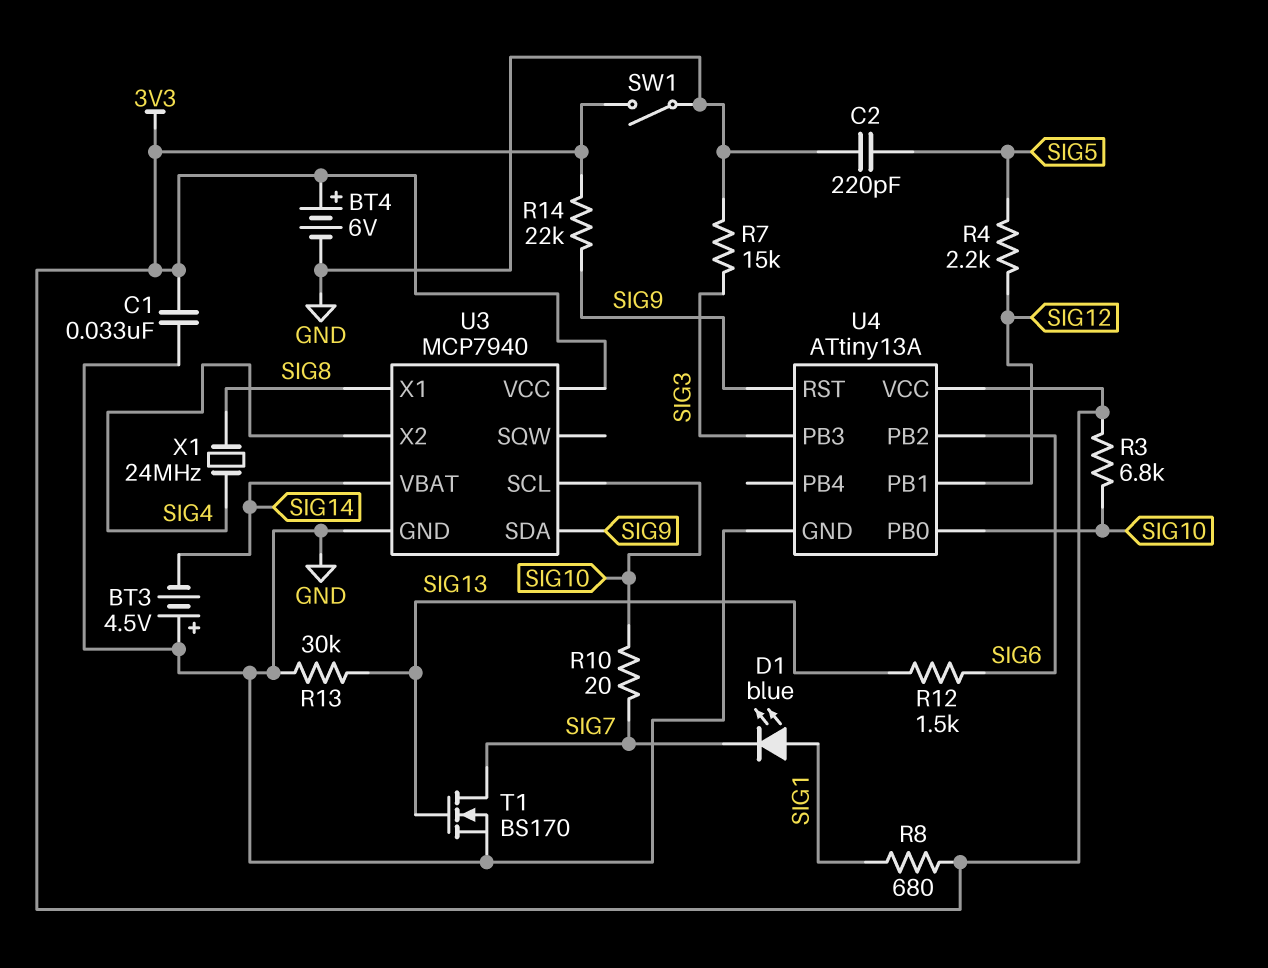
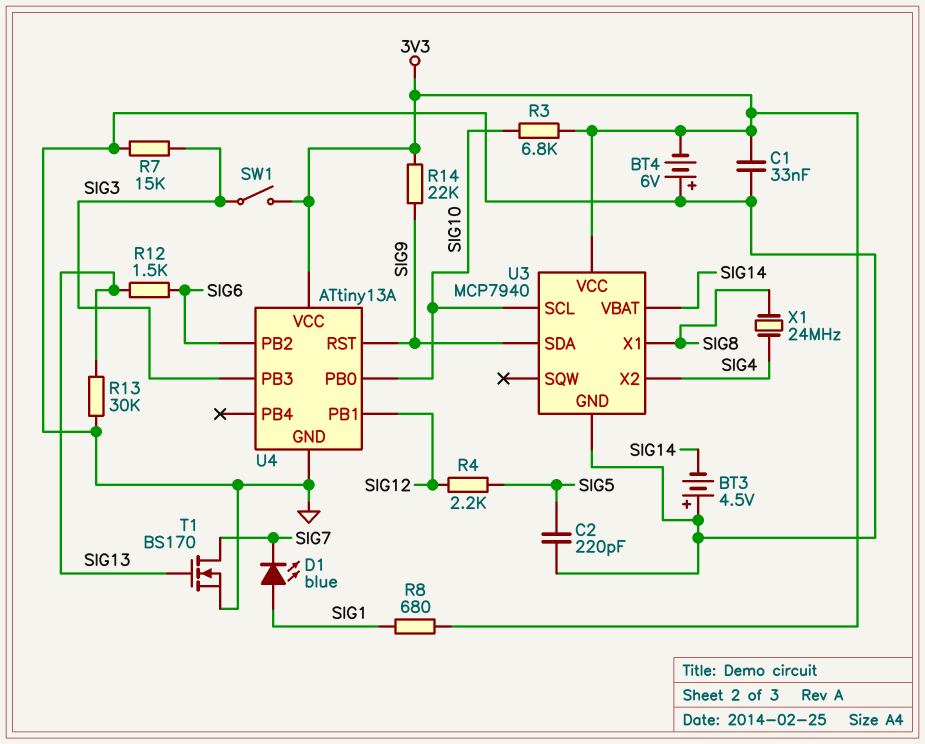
BT4: 6V (plus 3V3, minus GND) -> 6V (plus GND, minus 3V3)
R10: 20 (SIG7, SIG10) -> none
SW1: switch (3V3, GND) -> switch (3V3, SIG3)

